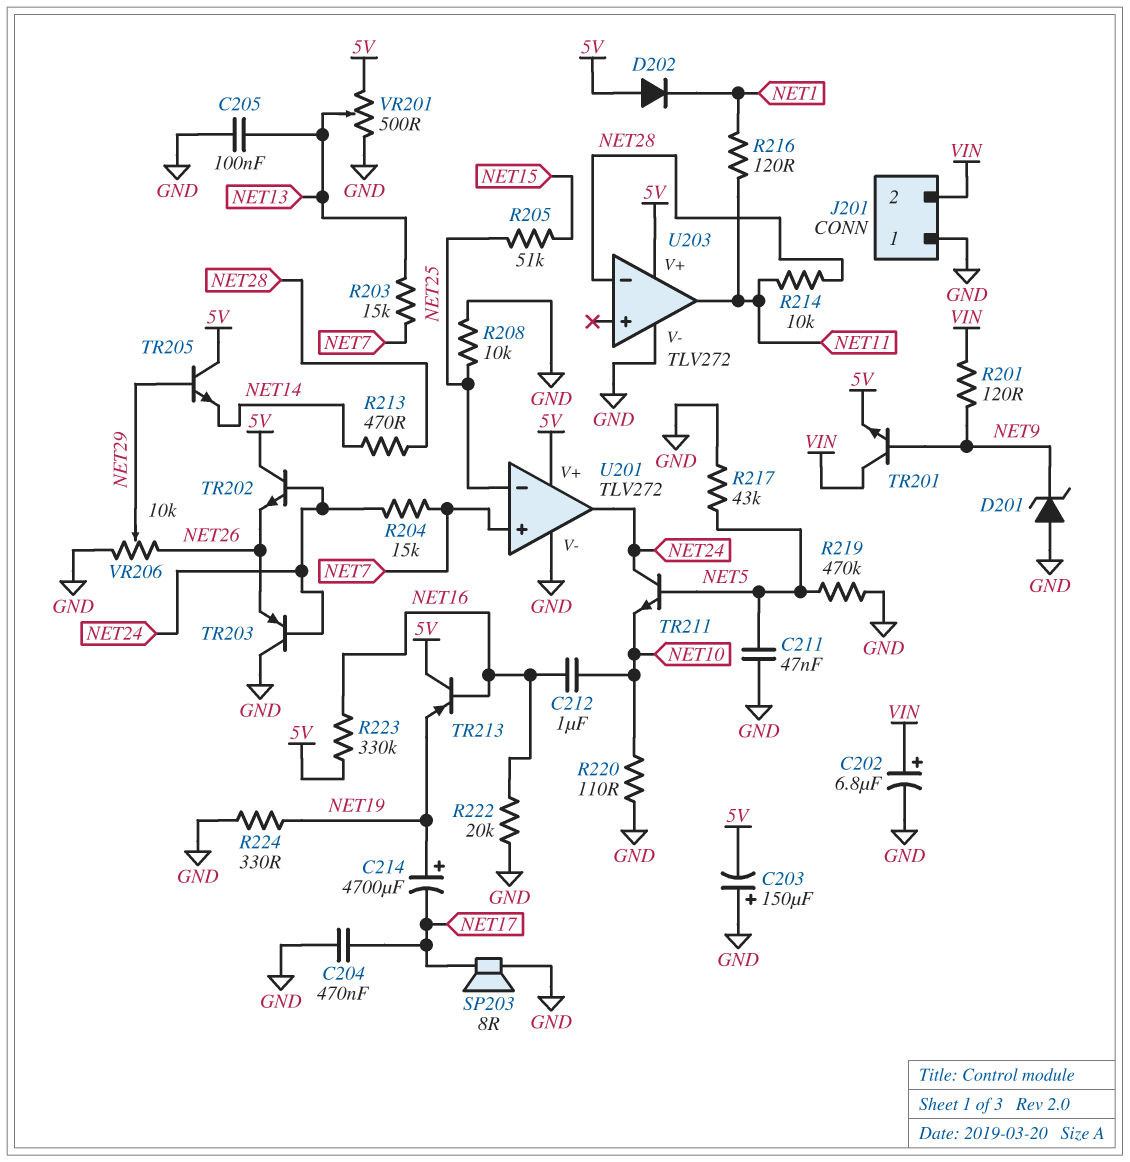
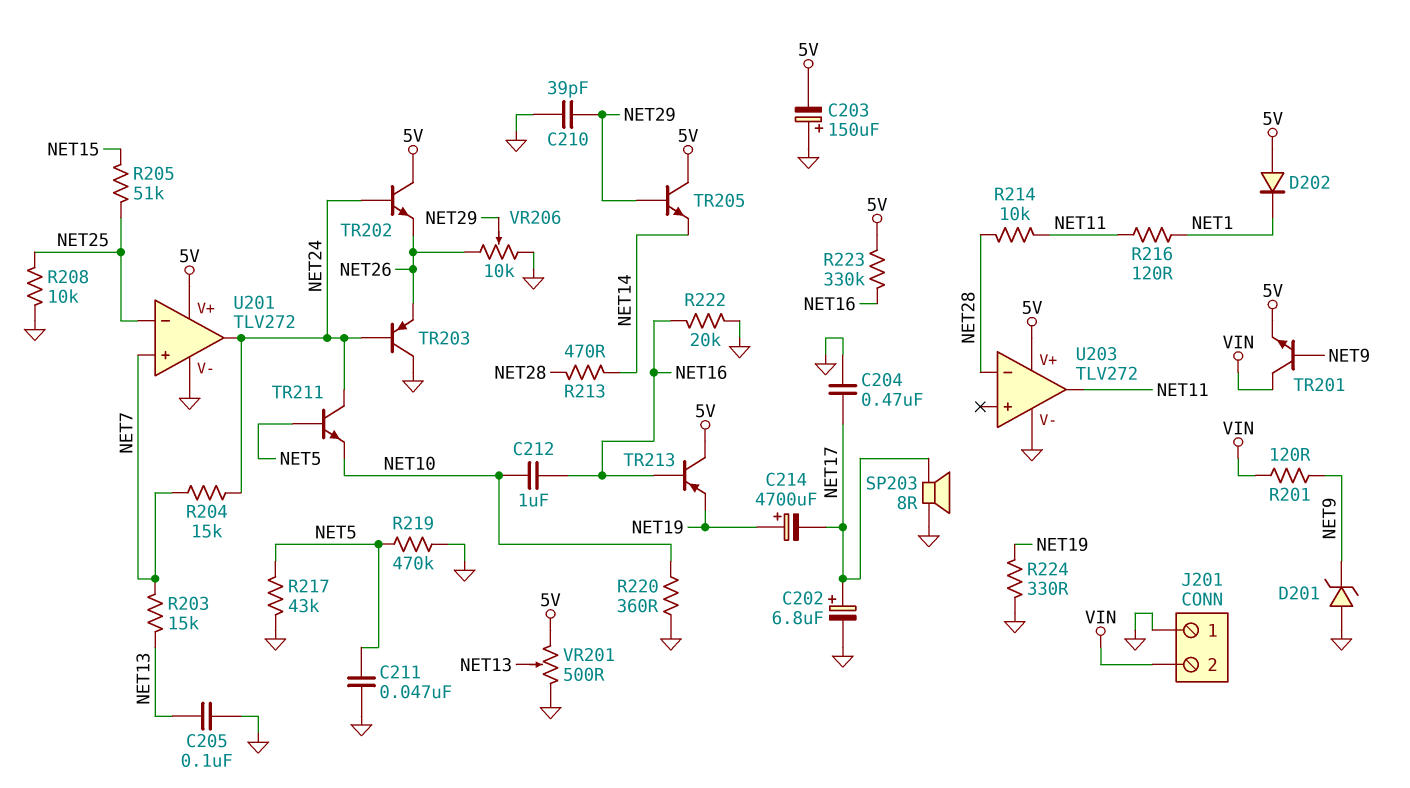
C202: 6.8uF (plus VIN, minus GND) -> 6.8uF (plus NET17, minus GND)
C210: none -> 39pF (GND, NET29)
R220: 110 (GND, NET10) -> 360 (GND, NET10)

